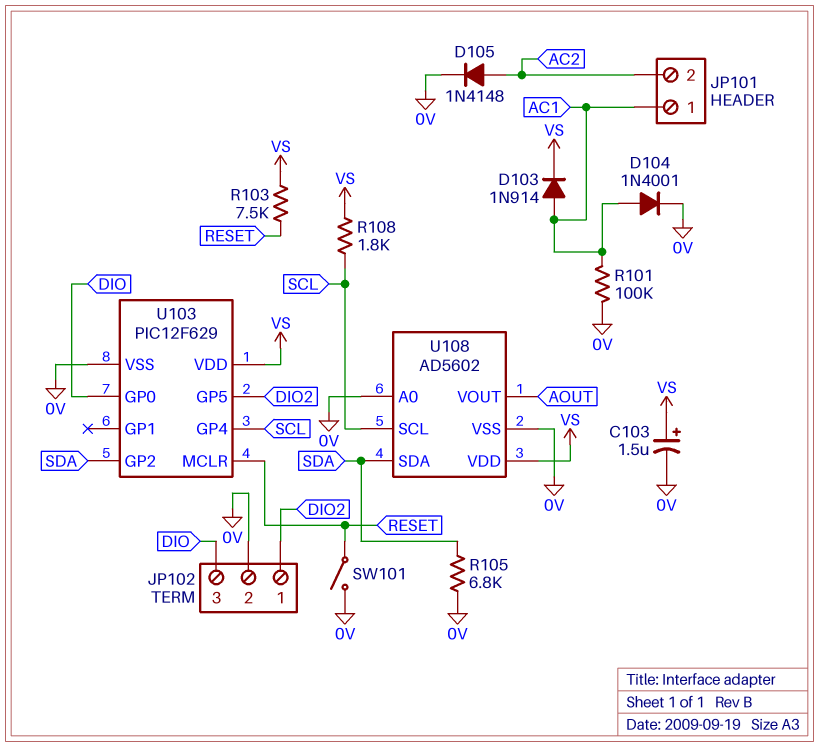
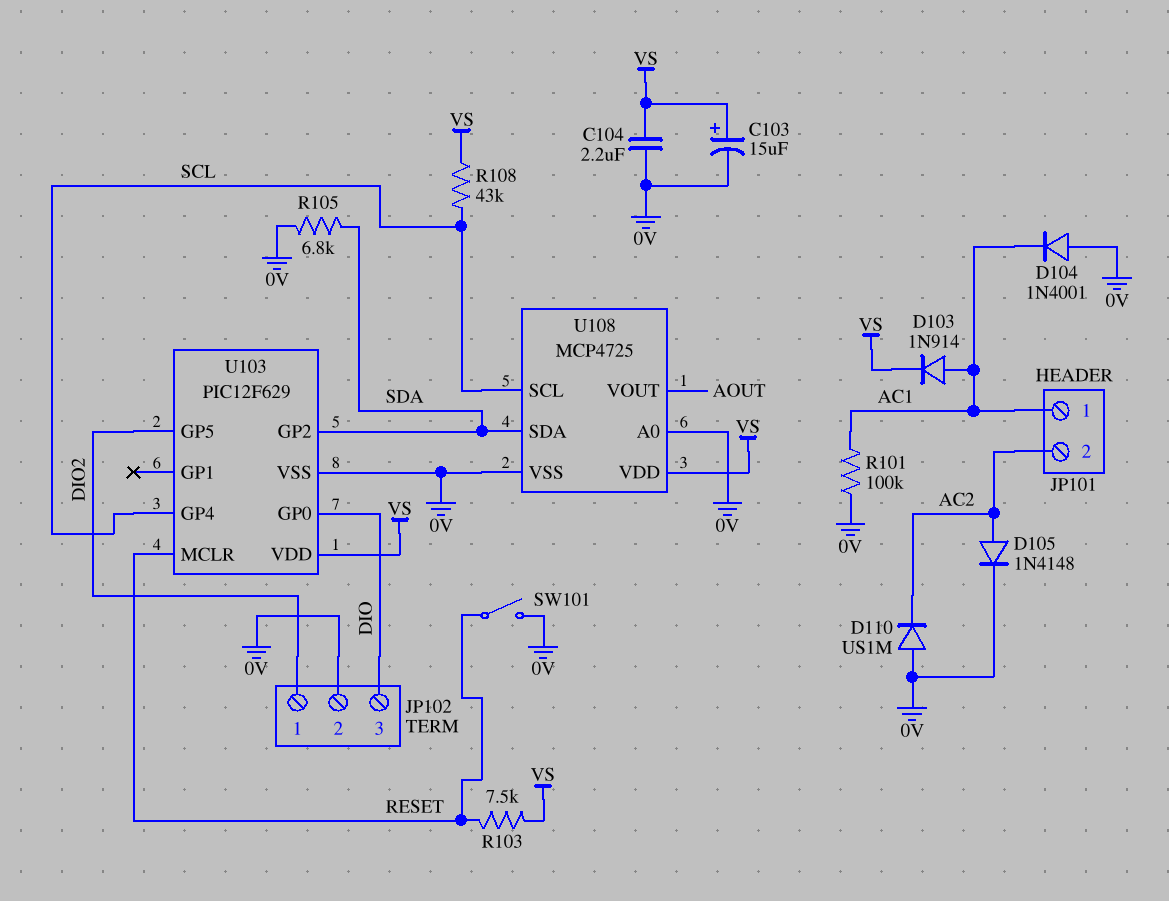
C103: 1.5uF (plus VS, minus 0V) -> 15uF (plus VS, minus 0V)
C104: none -> 2.2uF (0V, VS)
D104: diode 1N4001 (A AC1, K 0V) -> diode 1N4001 (A 0V, K AC1)
D110: none -> diode US1M (A 0V, K AC2)
R108: 1.8k (SCL, VS) -> 43k (SCL, VS)
U108: AD5602 -> MCP4725

